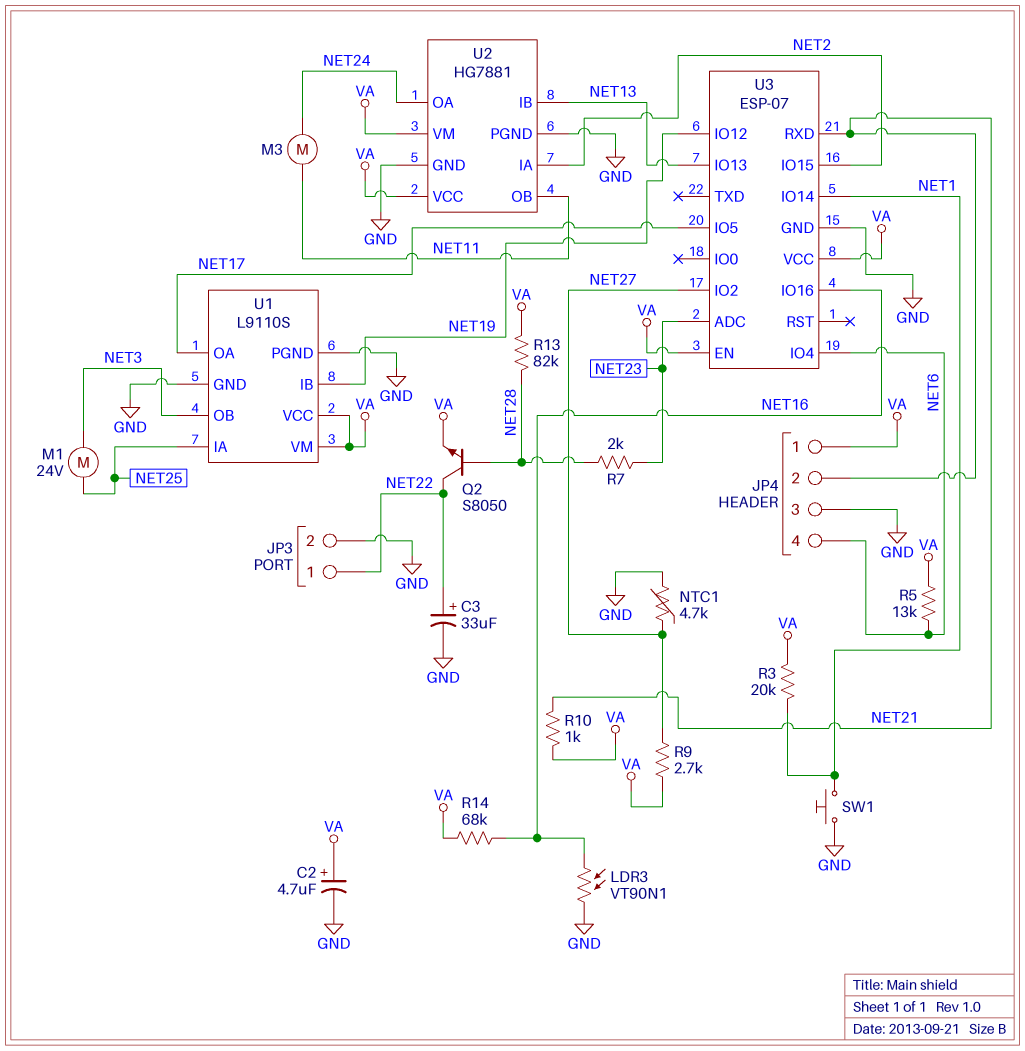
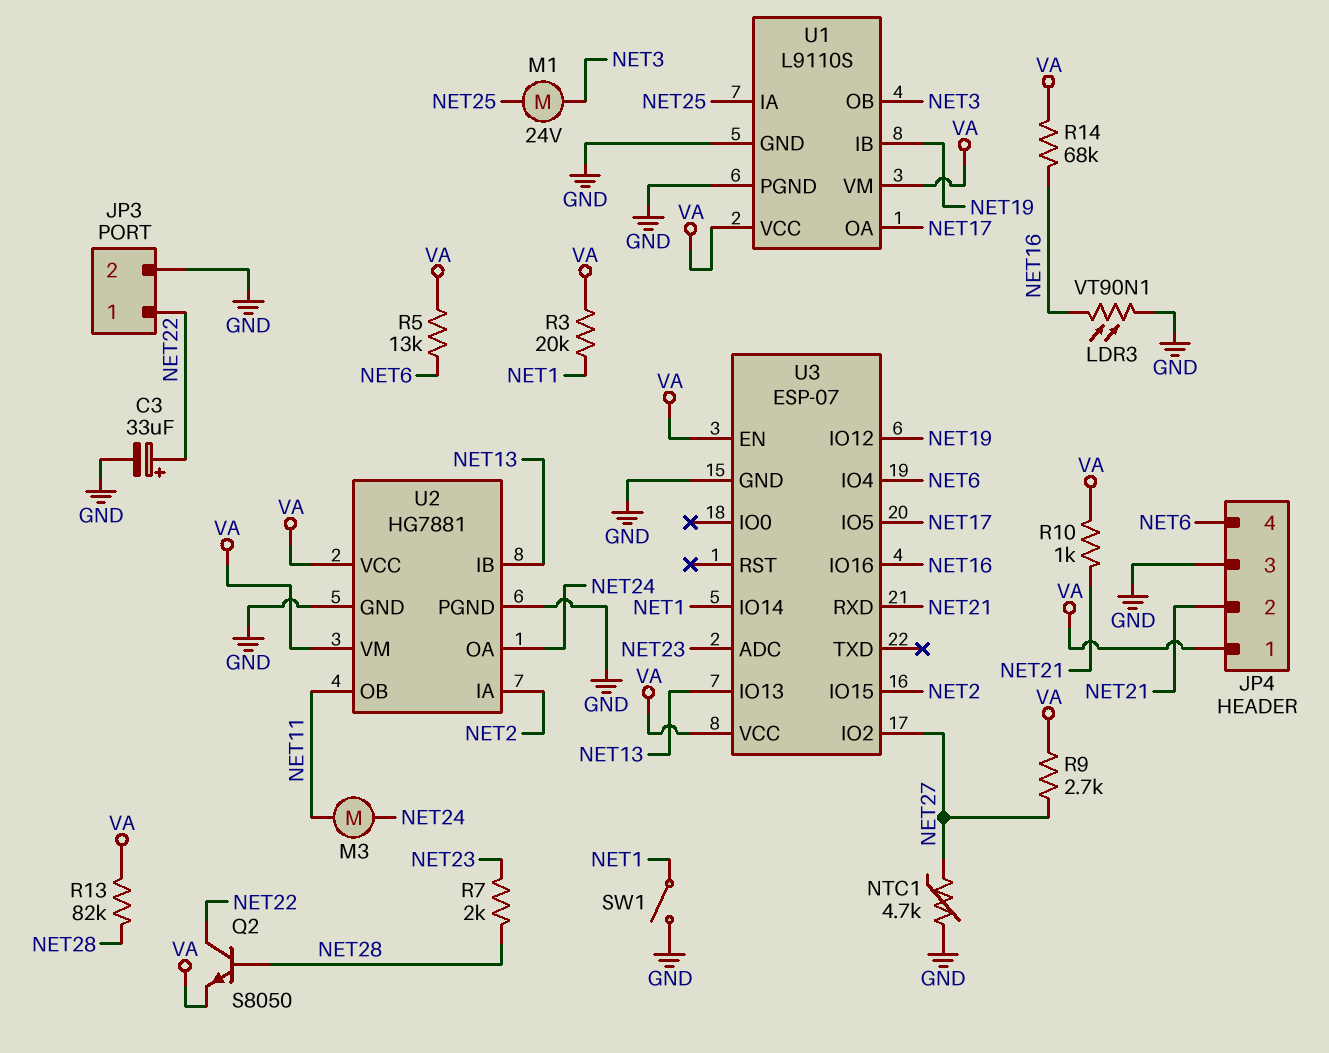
C2: 4.7uF (plus VA, minus GND) -> none
SW1: button (GND, NET1) -> switch (GND, NET1)

